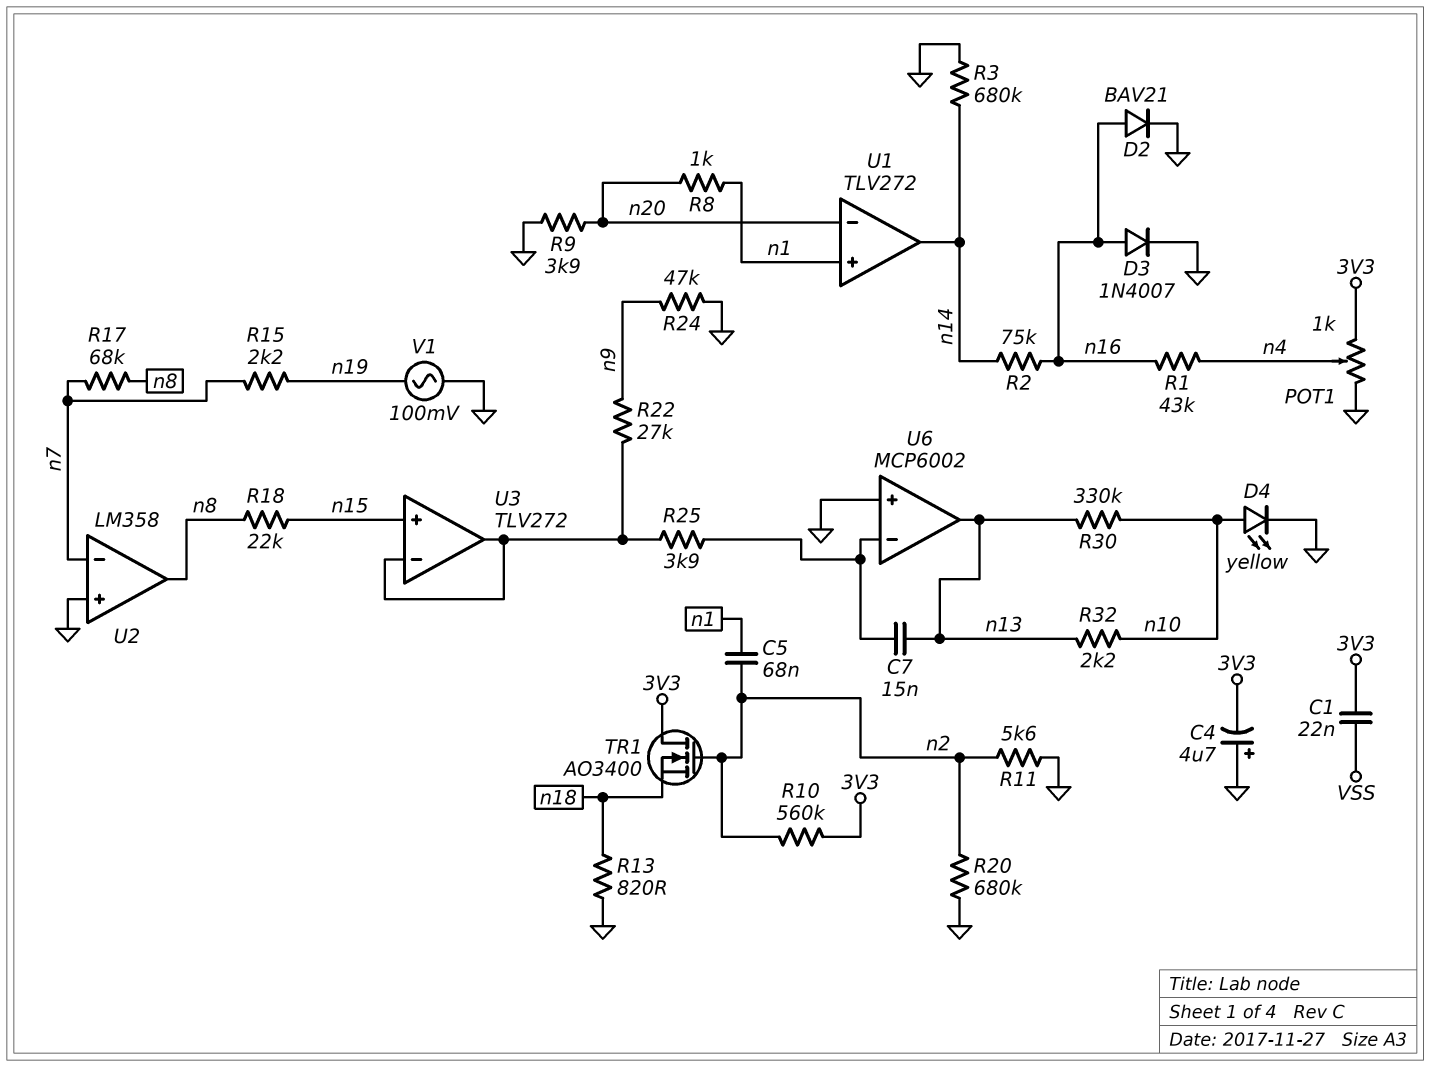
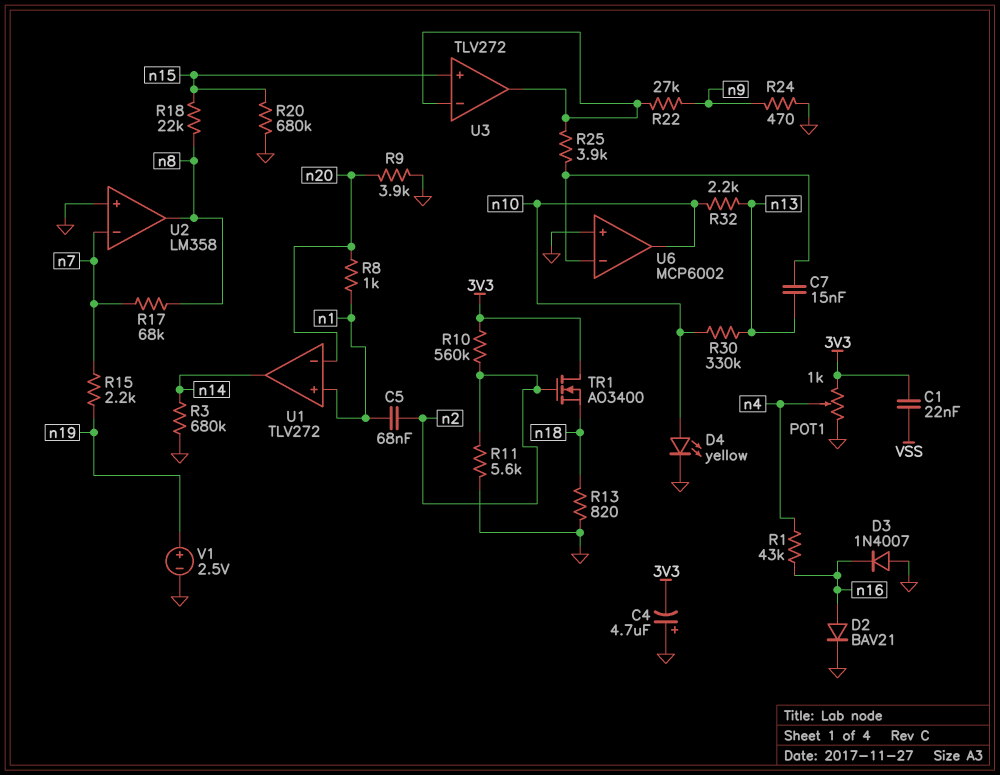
D3: diode 1N4007 (A n16, K GND) -> diode 1N4007 (A GND, K n16)
R2: 75k (n14, n16) -> none
R20: 680k (GND, n2) -> 680k (GND, n15)
R24: 47k (GND, n9) -> 470 (GND, n9)
U6 pin out: n13 -> n10
V1: AC 100mV (GND, n19) -> 2.5V (plus n19, minus GND)

